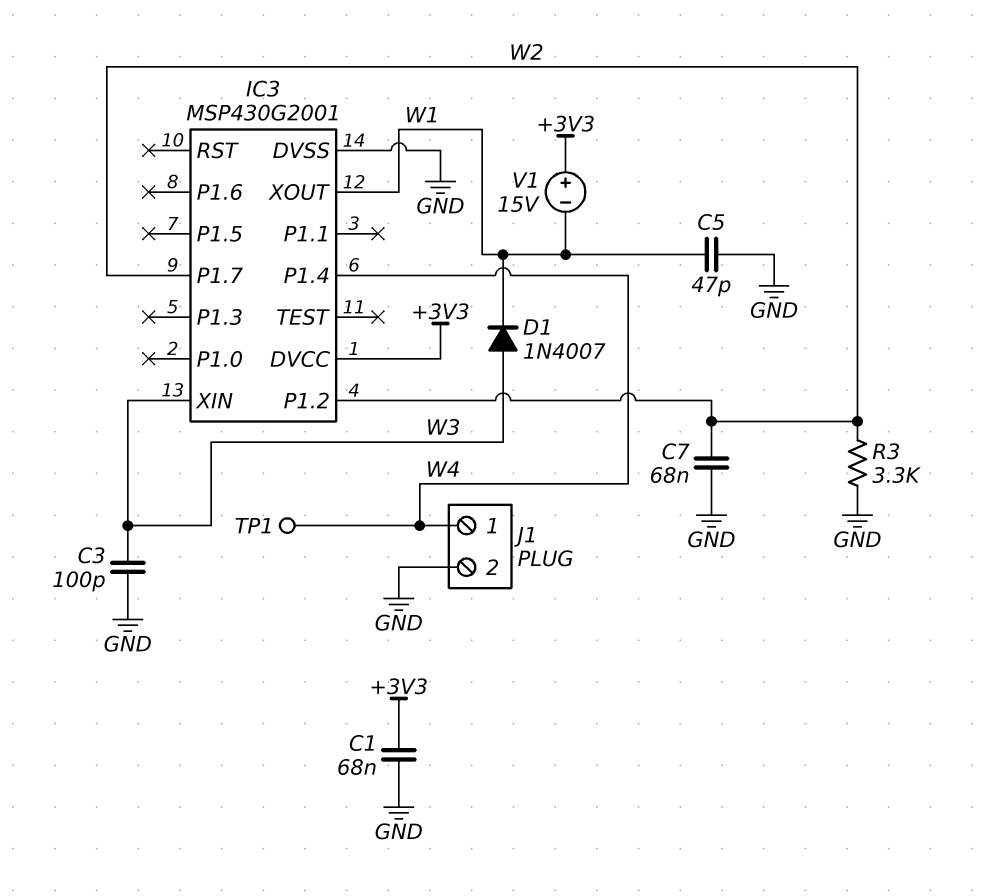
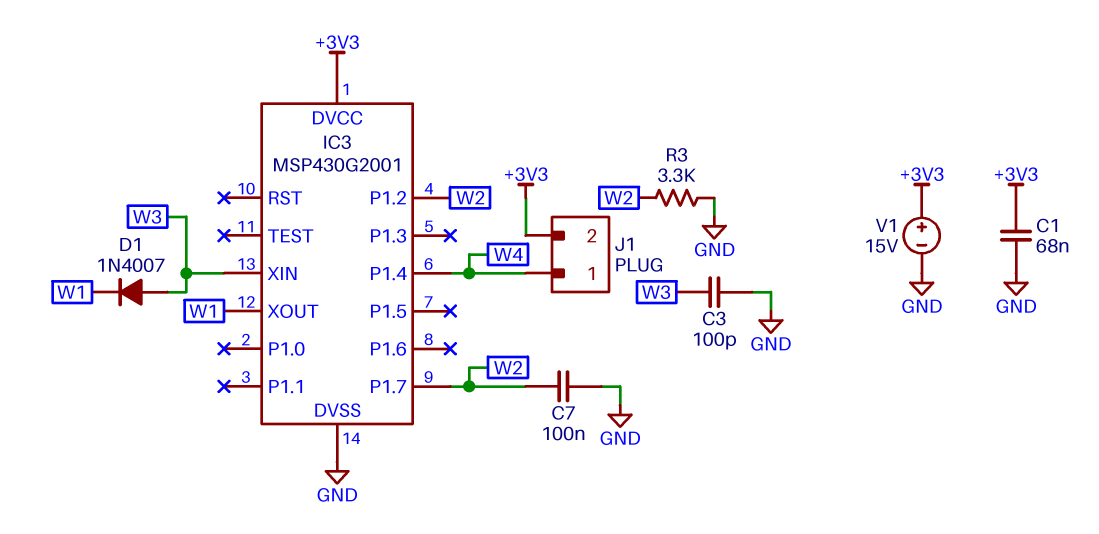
C5: 47pF (GND, W1) -> none
C7: 68nF (GND, W2) -> 100nF (GND, W2)
J1 pin 2: GND -> +3V3
TP1: test point (W4) -> none
V1: 15V (plus +3V3, minus W1) -> 15V (plus +3V3, minus GND)

